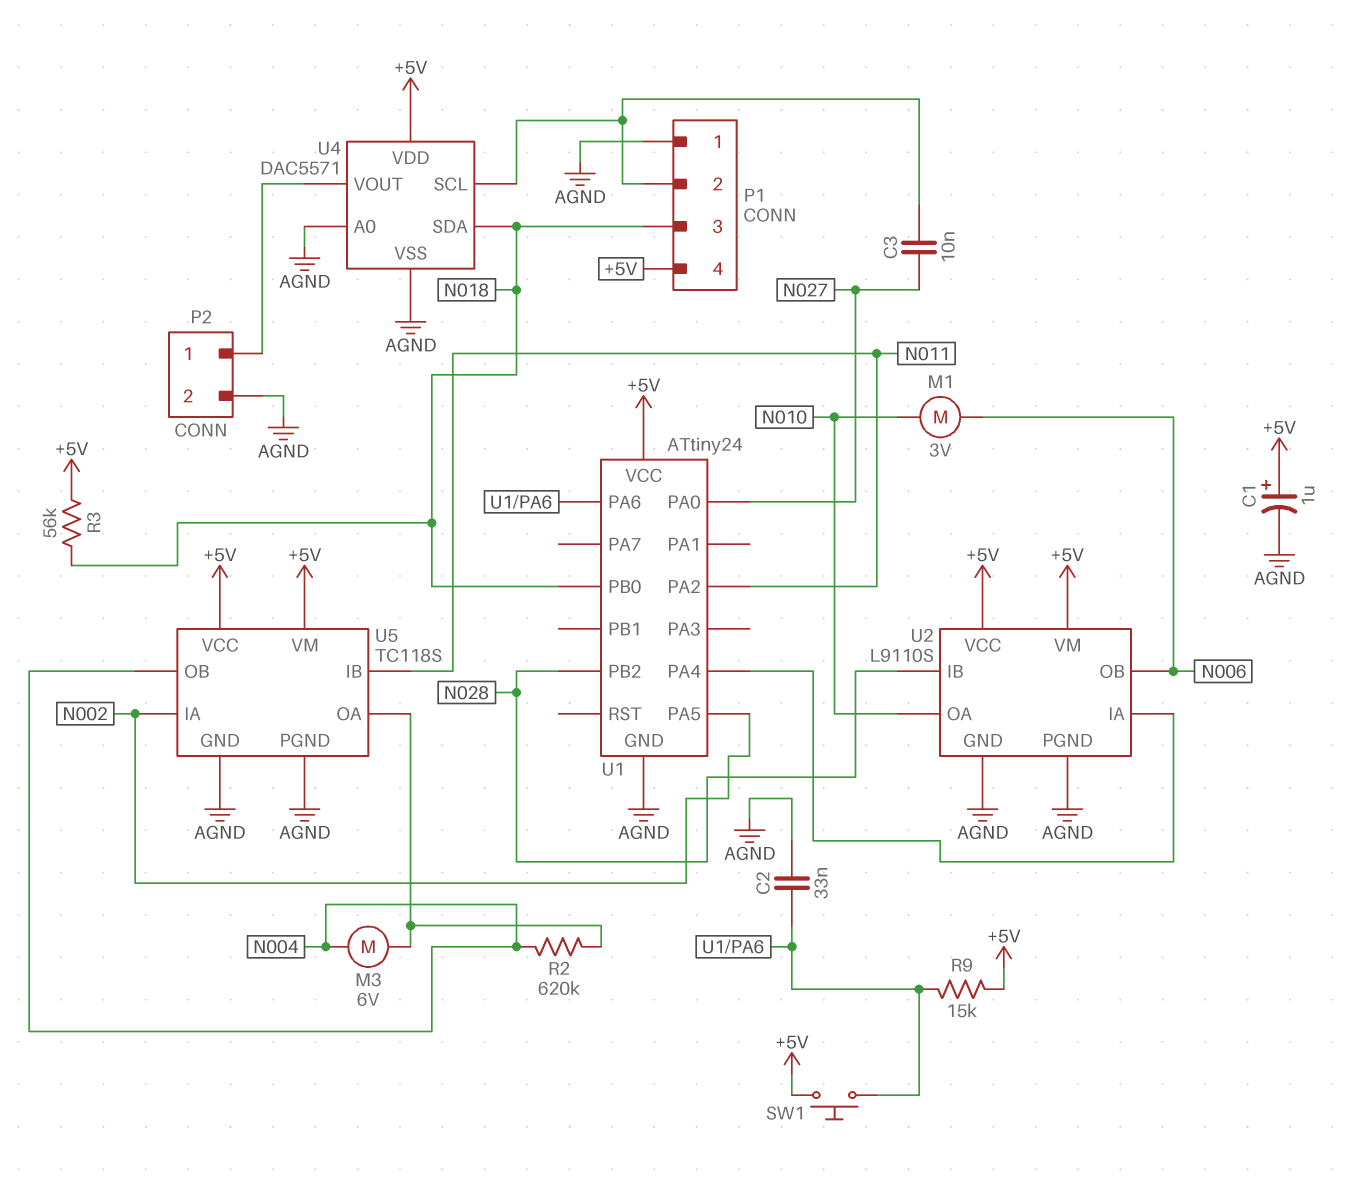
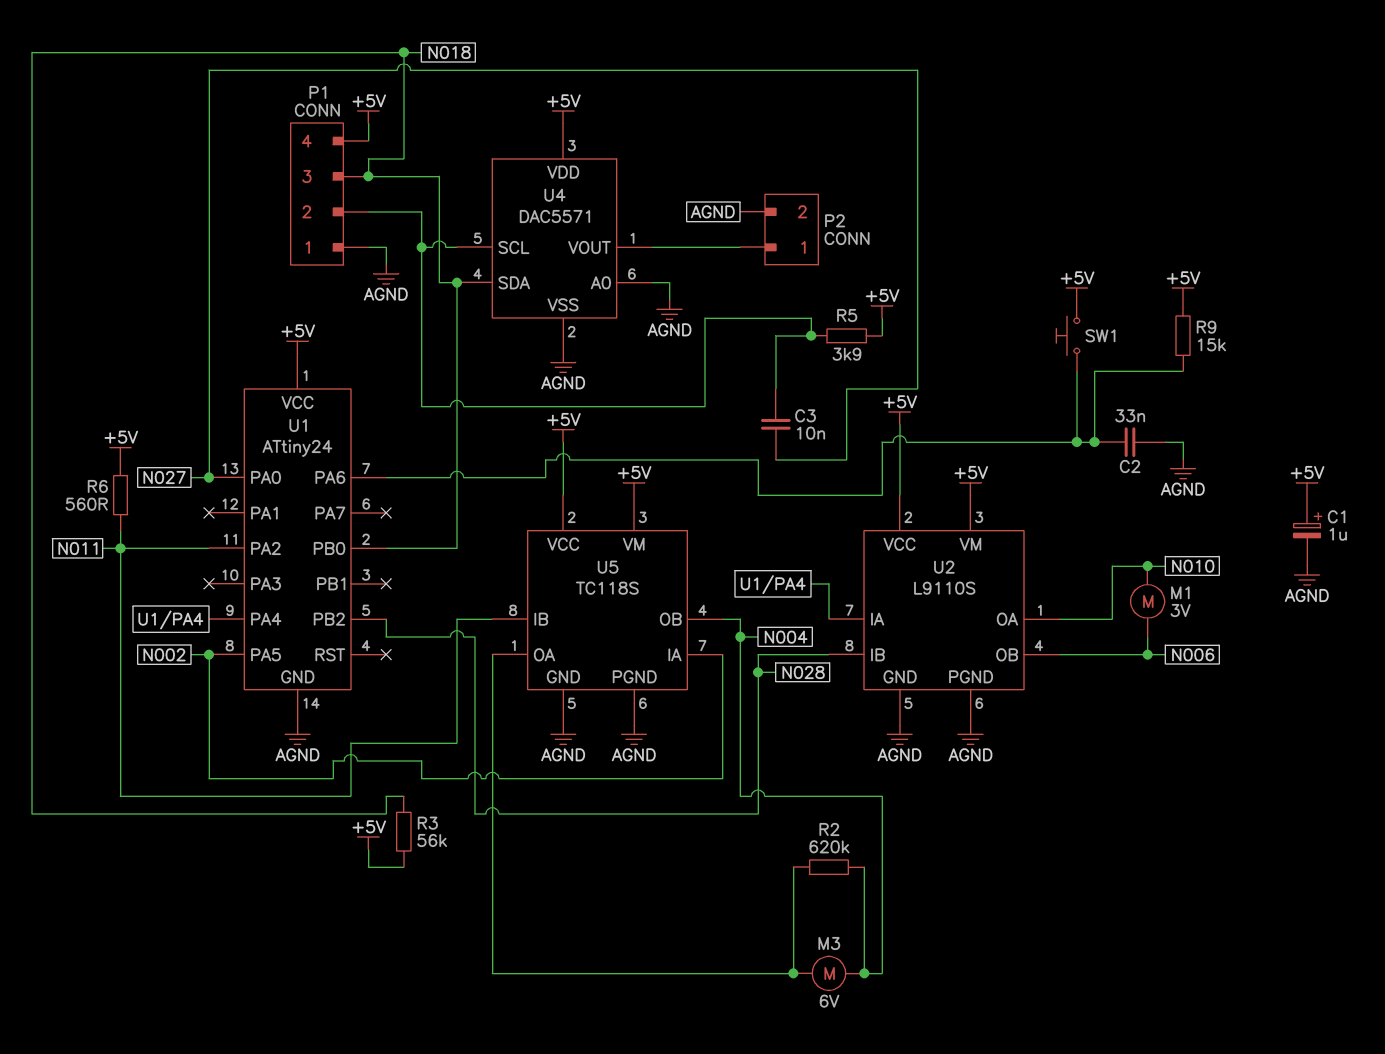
R5: none -> 3.9k (+5V, P1/2)
R6: none -> 560 (+5V, N011)

